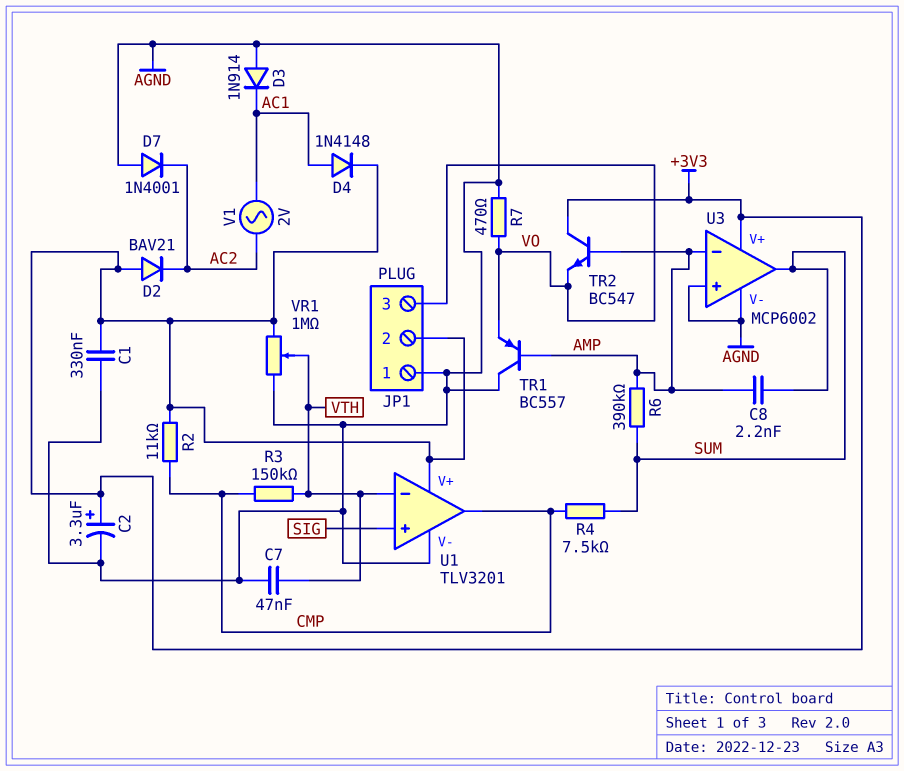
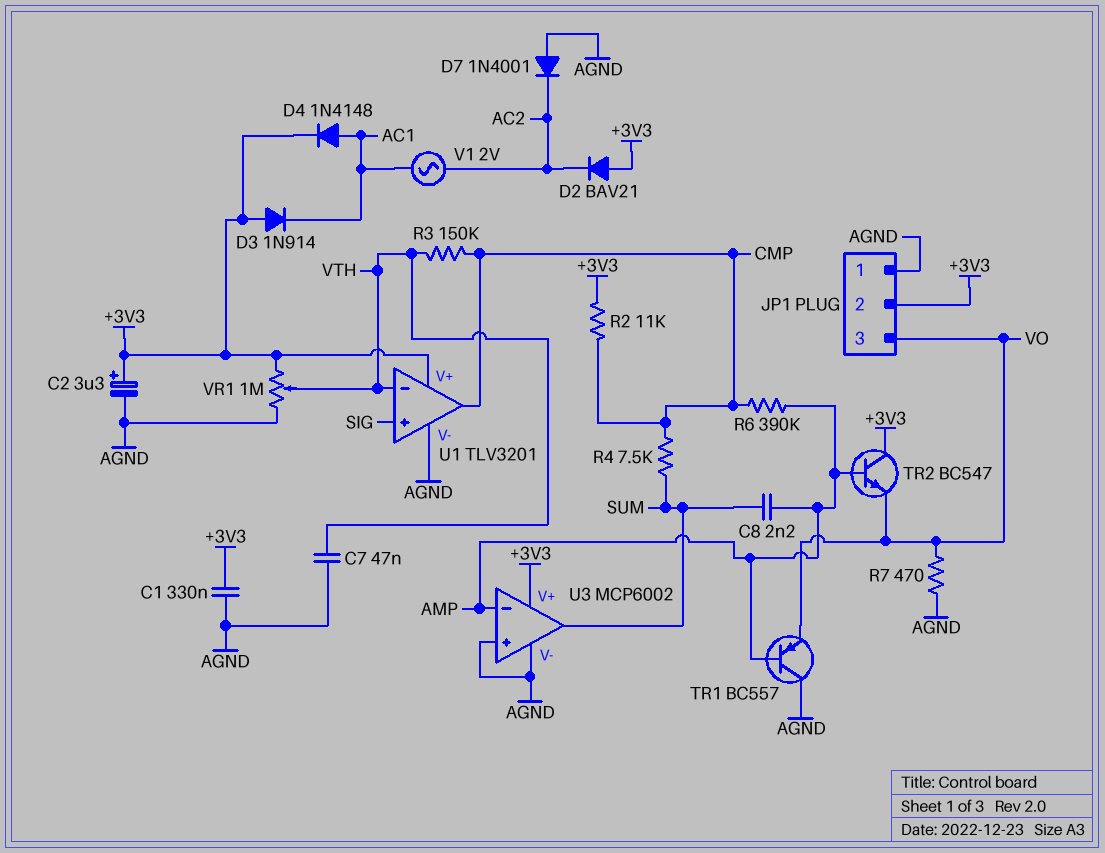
D3: diode 1N914 (A AGND, K AC1) -> diode 1N914 (A +3V3, K AC1)
R6: 390k (AMP, SUM) -> 390k (AMP, CMP)

